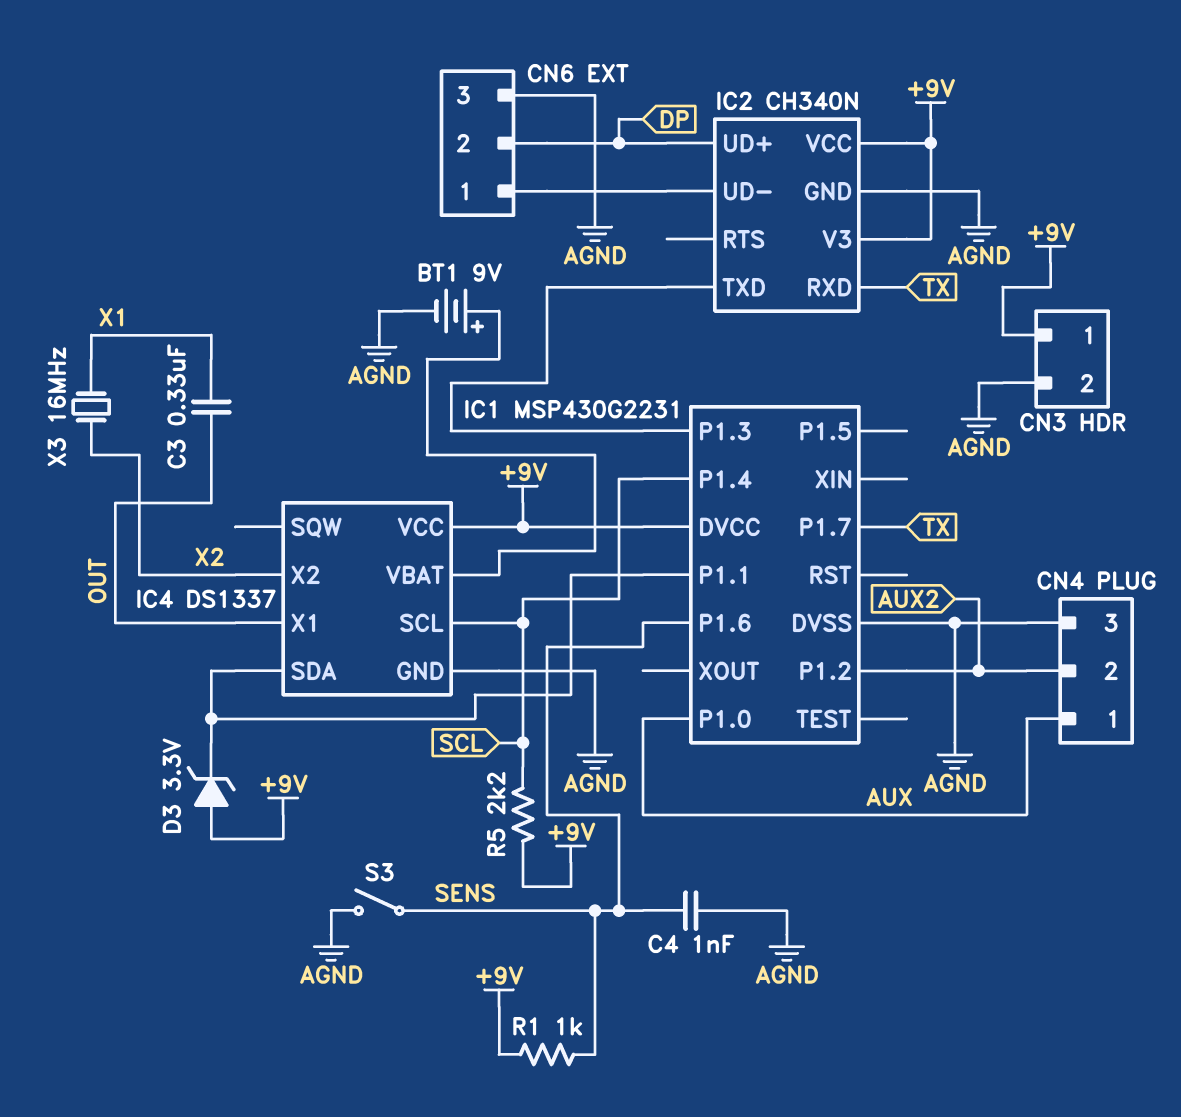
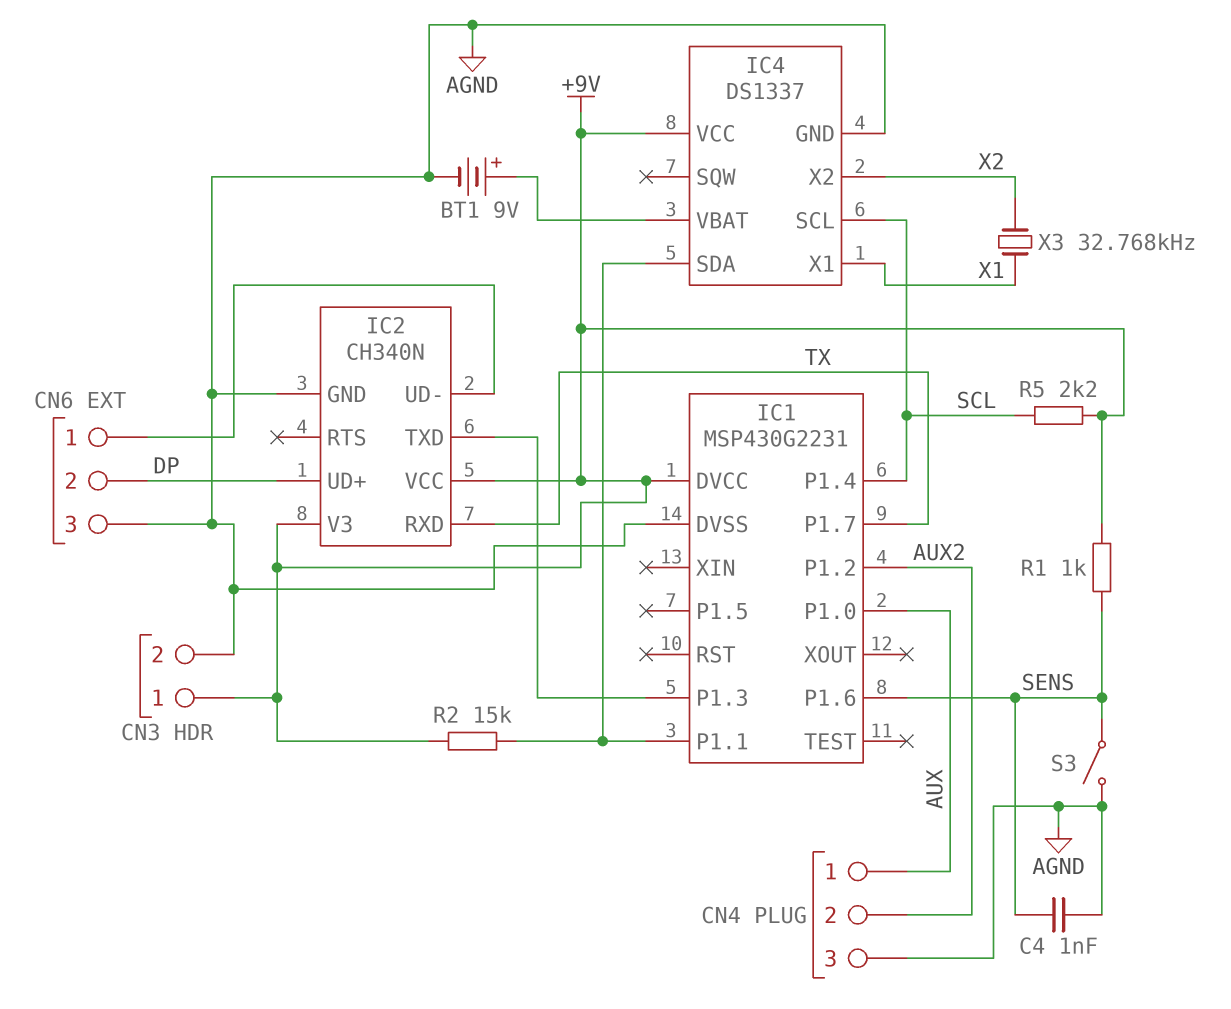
C3: 330nF (OUT, X1) -> none
D3: zener 3.3V (A +9V, K IC1/P1.1) -> none
IC4 pin X1: OUT -> X1
R2: none -> 15k (+9V, IC1/P1.1)
X3: 16MHz (X1, X2) -> 32.768kHz (X1, X2)

